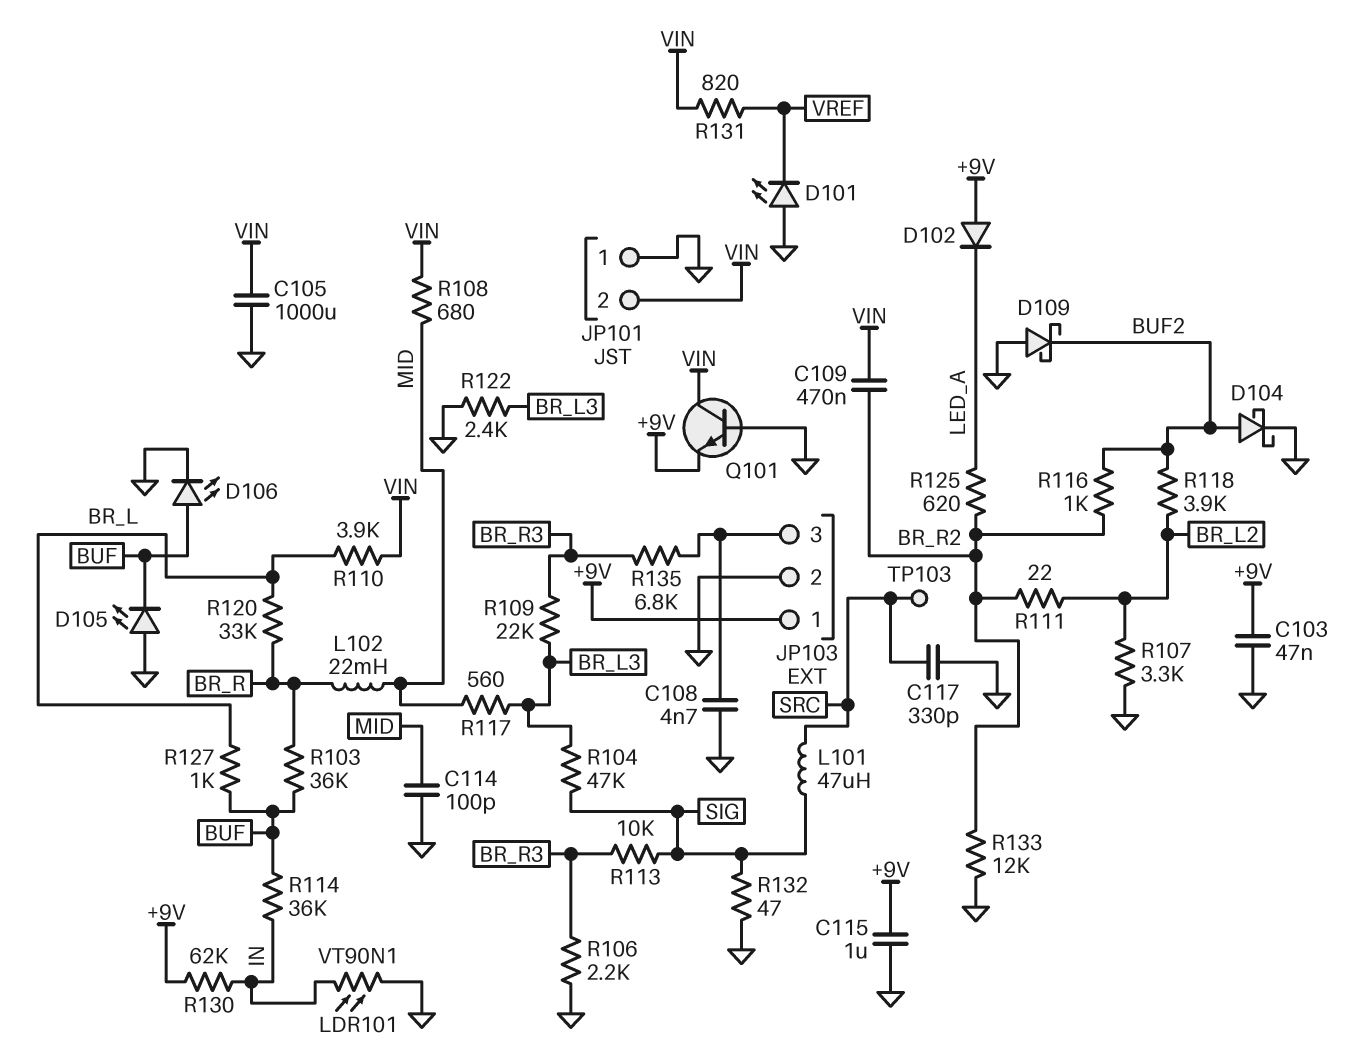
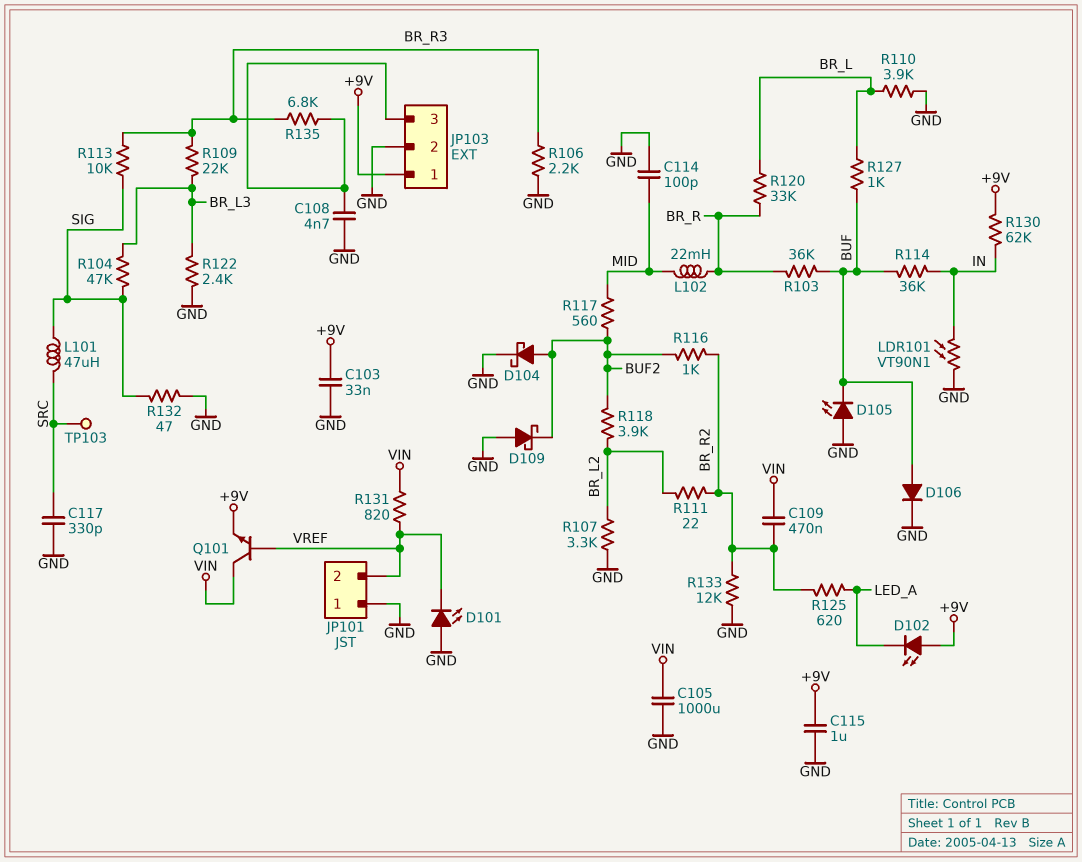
C103: 47nF (+9V, GND) -> 33nF (+9V, GND)
D102: diode (A +9V, K LED_A) -> LED (A +9V, K LED_A)
D106: LED (A BUF, K GND) -> diode (A BUF, K GND)
JP101 pin 2: VIN -> VREF
Q101: NPN (B GND, C VIN, E +9V) -> NPN (B VREF, C VIN, E +9V)
R108: 680 (MID, VIN) -> none
R110: 3.9k (BR_L, VIN) -> 3.9k (BR_L, GND)
R117: 560 (BR_L3, MID) -> 560 (BUF2, MID)

